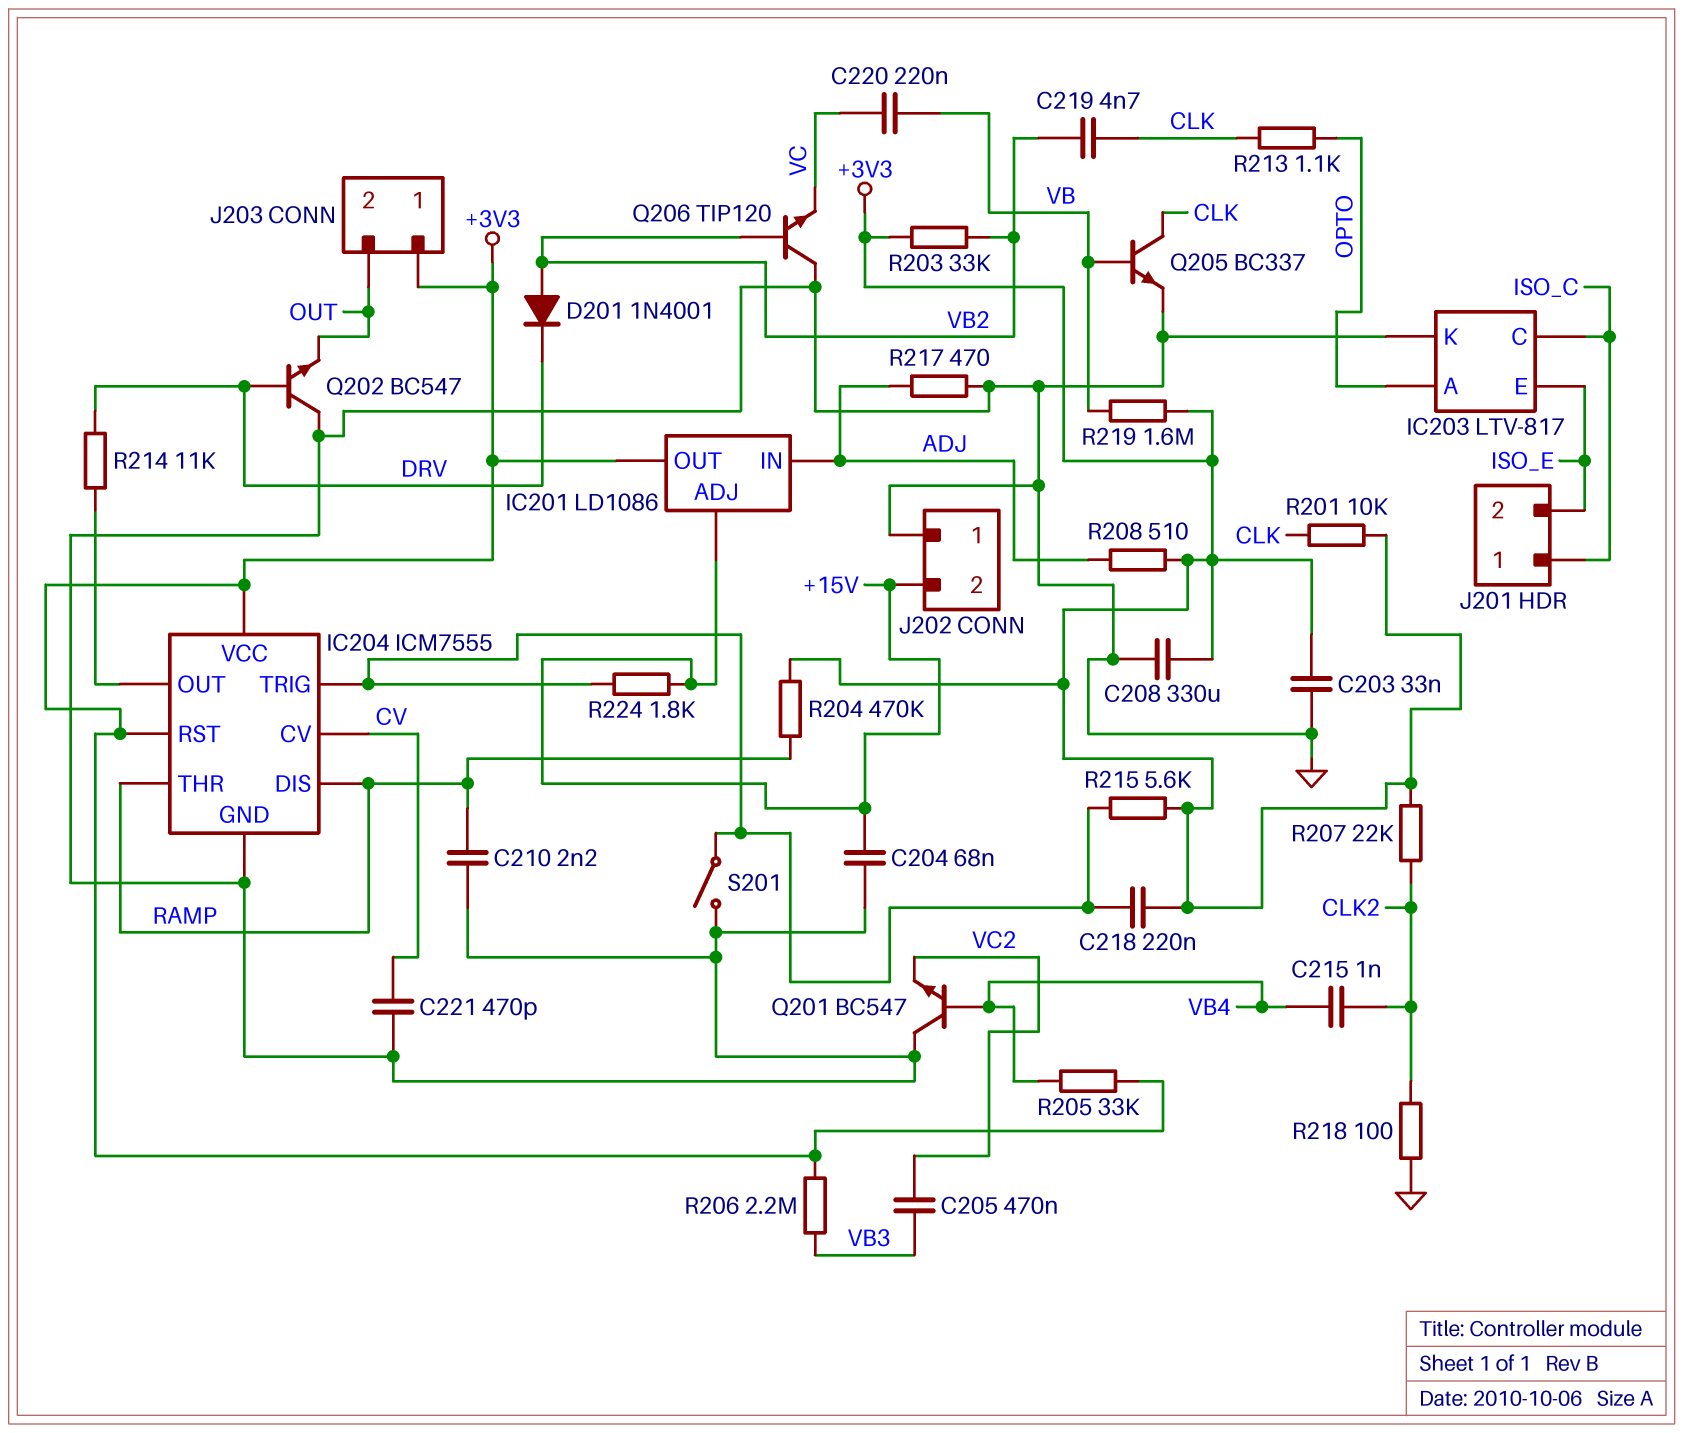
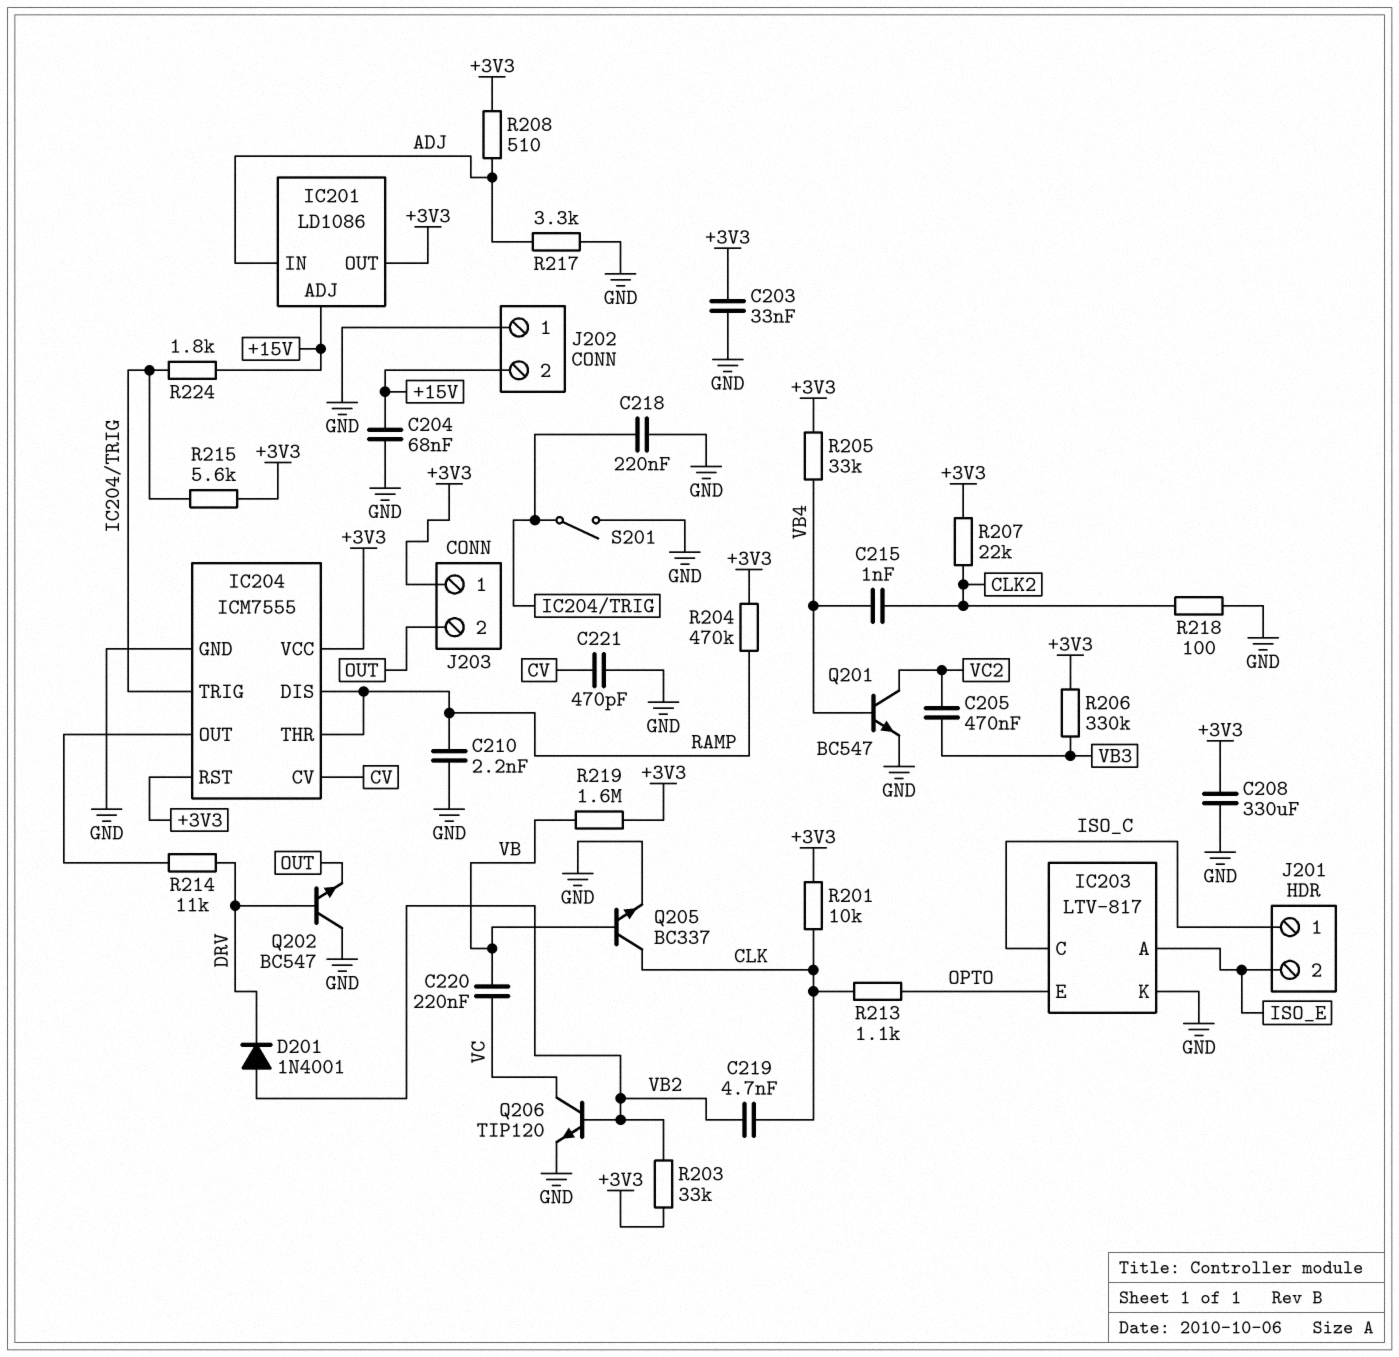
C218: 220nF (+3V3, IC204/TRIG) -> 220nF (GND, IC204/TRIG)
IC203 pin A: OPTO -> ISO_E
IC203 pin E: ISO_E -> OPTO
Q201: NPN BC547 (B VB4, C GND, E VC2) -> NPN BC547 (B VB4, C VC2, E GND)
Q206: NPN TIP120 (B VB2, C GND, E VC) -> NPN TIP120 (B VB2, C VC, E GND)
R206: 2.2M (+3V3, VB3) -> 330k (+3V3, VB3)
R217: 470 (ADJ, GND) -> 3.3k (ADJ, GND)

